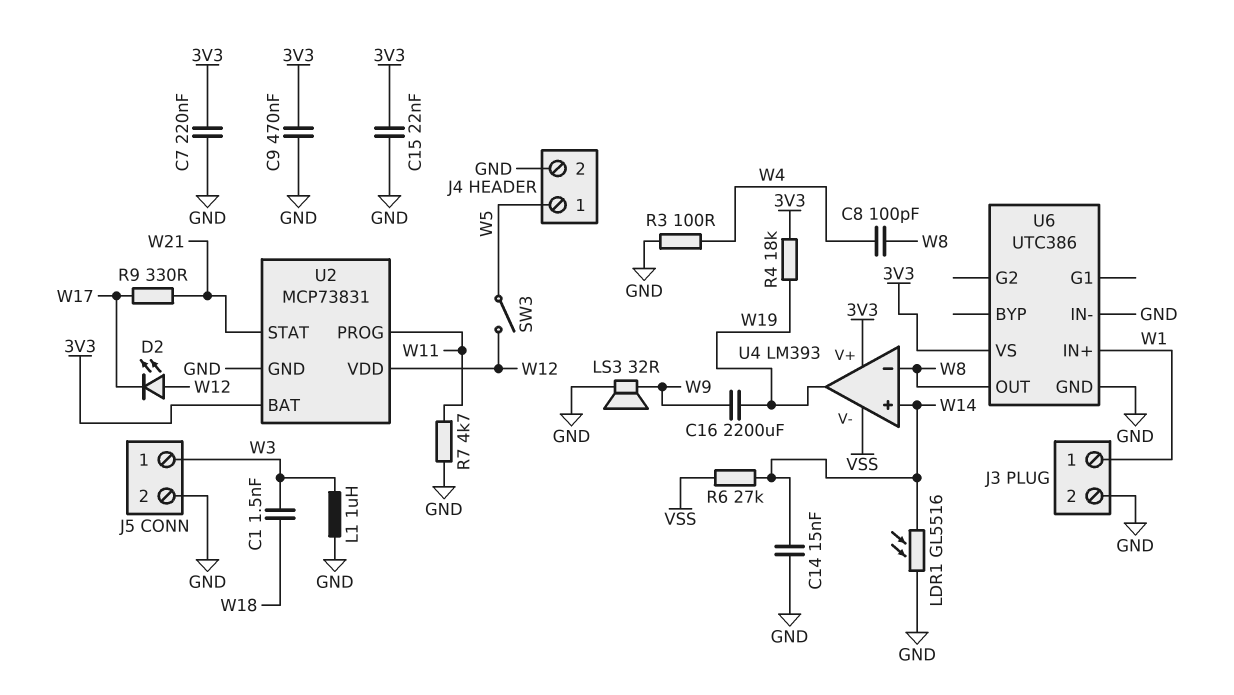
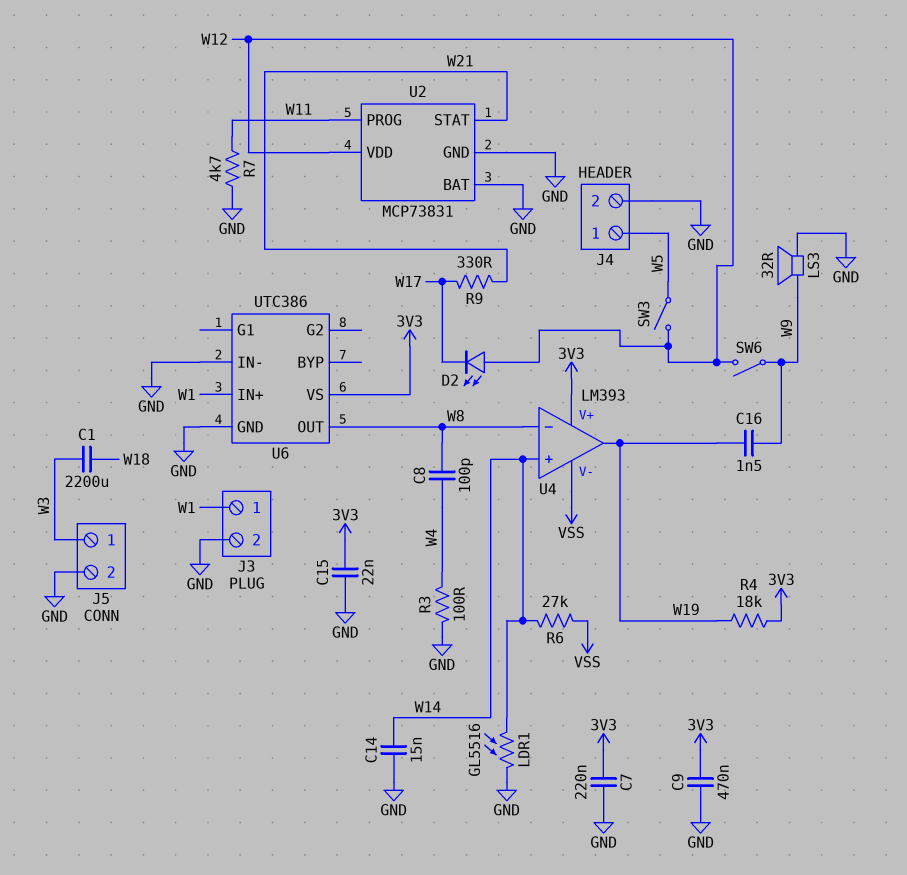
C1: 1.5nF (W3, W18) -> 2200uF (W3, W18)
C16: 2200uF (W9, W19) -> 1.5nF (W9, W19)
L1: 1uH (GND, W3) -> none
SW6: none -> switch (W9, W12)
U2 pin BAT: 3V3 -> GND

